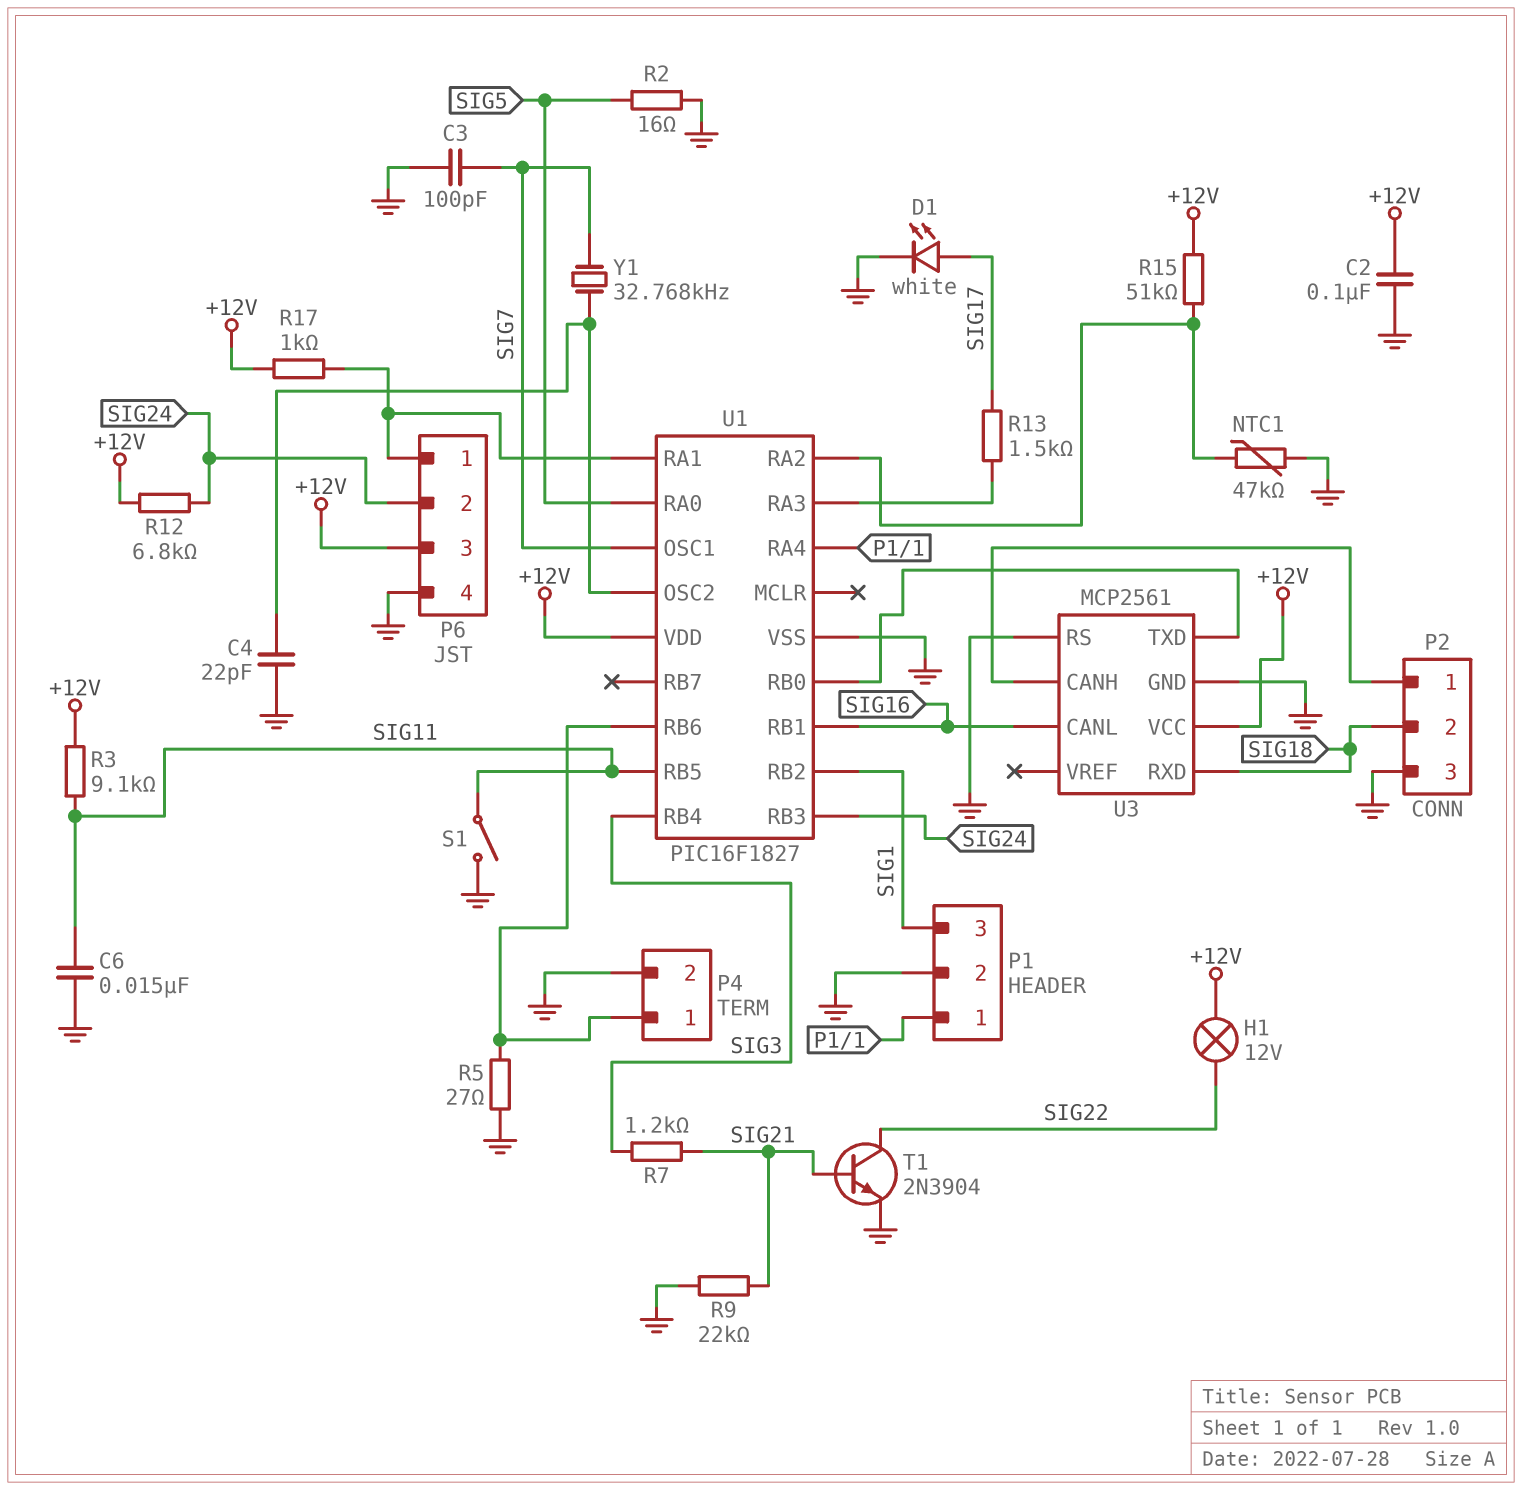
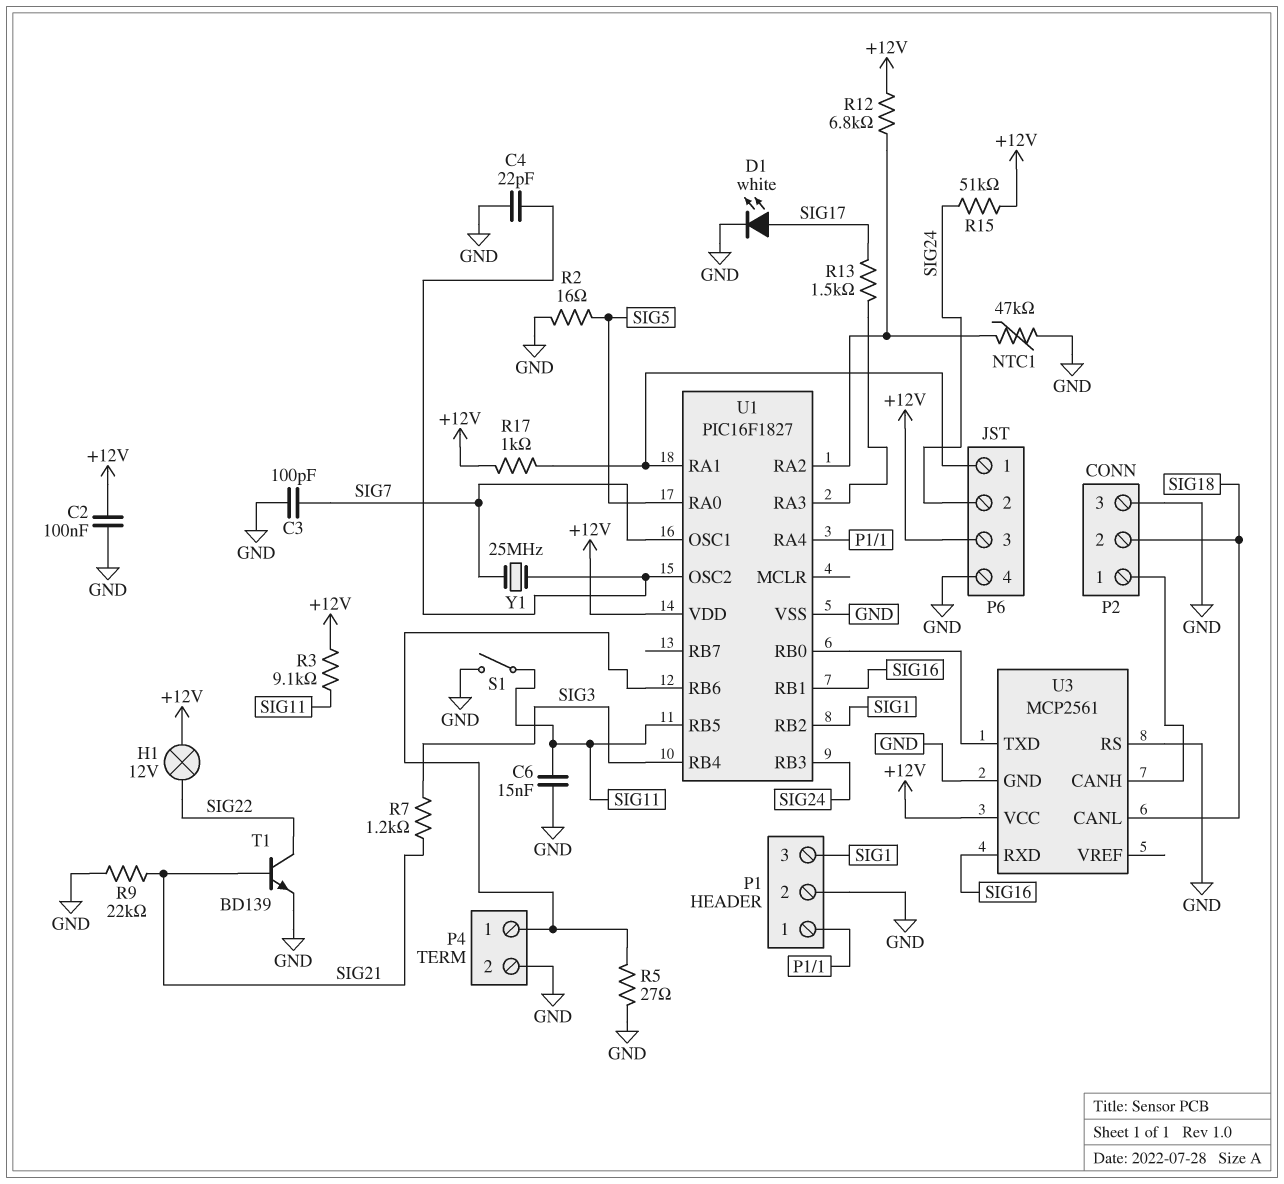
R12: 6.8k (+12V, SIG24) -> 6.8k (+12V, U1/RA2)
R15: 51k (+12V, U1/RA2) -> 51k (+12V, SIG24)
T1: NPN 2N3904 (B SIG21, C SIG22, E GND) -> NPN BD139 (B SIG21, C SIG22, E GND)
U3 pin CANL: SIG16 -> SIG18
U3 pin RXD: SIG18 -> SIG16
Y1: 32.768kHz (SIG7, U1/OSC2) -> 25MHz (SIG7, U1/OSC2)

